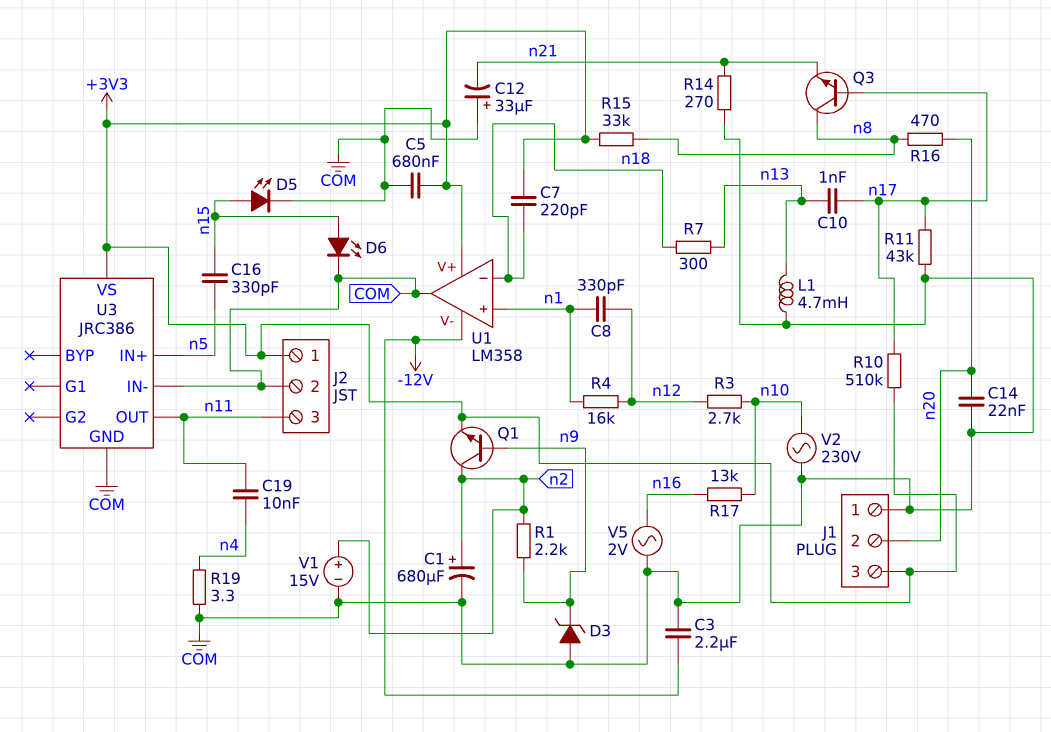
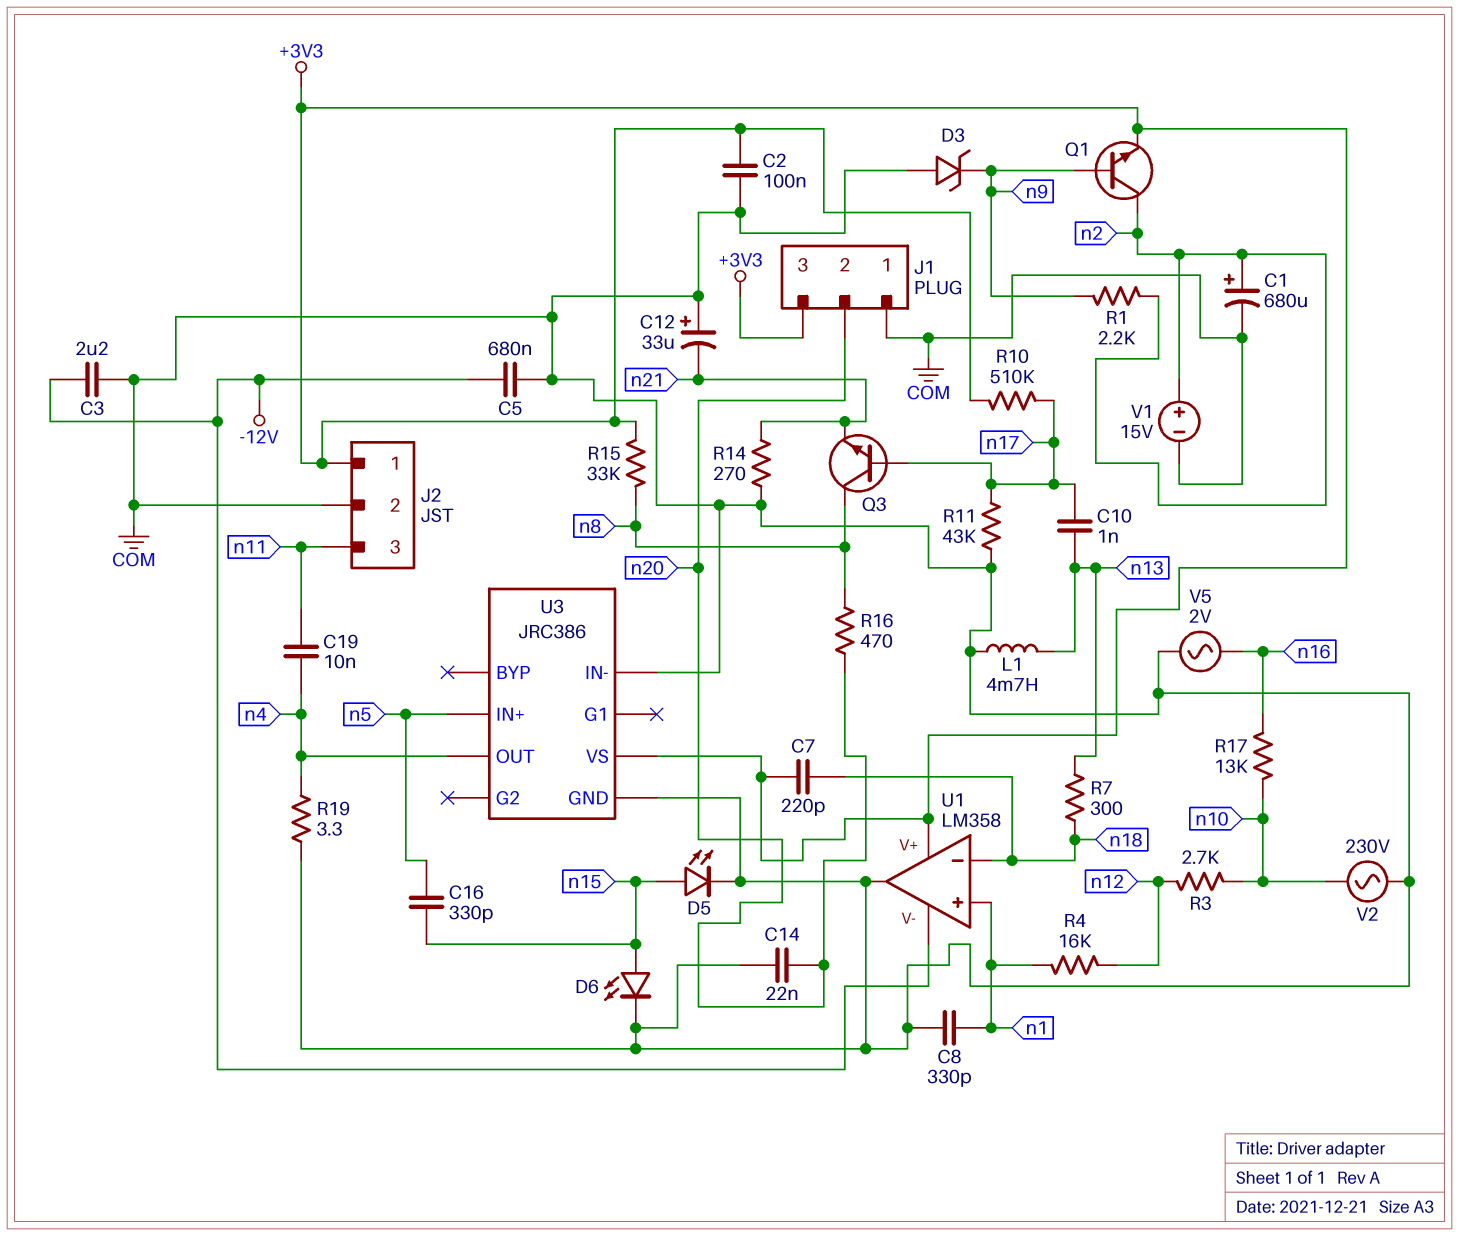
C2: none -> 100nF (+3V3, COM)
C5: 680nF (+3V3, COM) -> 680nF (-12V, COM)
C8: 330pF (n1, n12) -> 330pF (COM, n1)
U3 pin OUT: n11 -> n4

